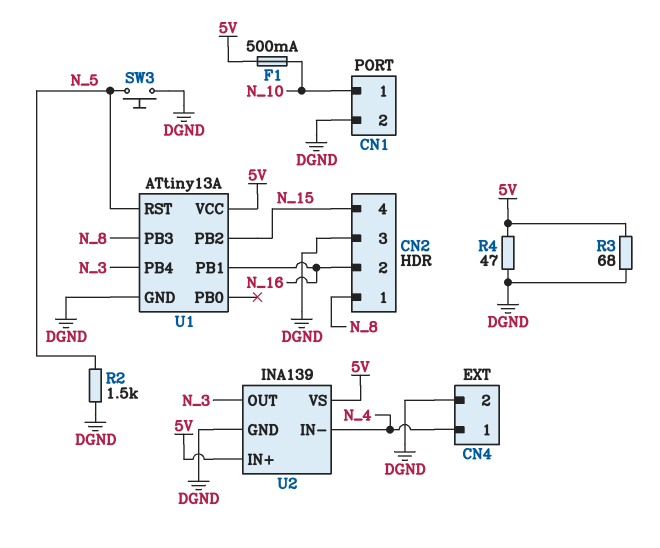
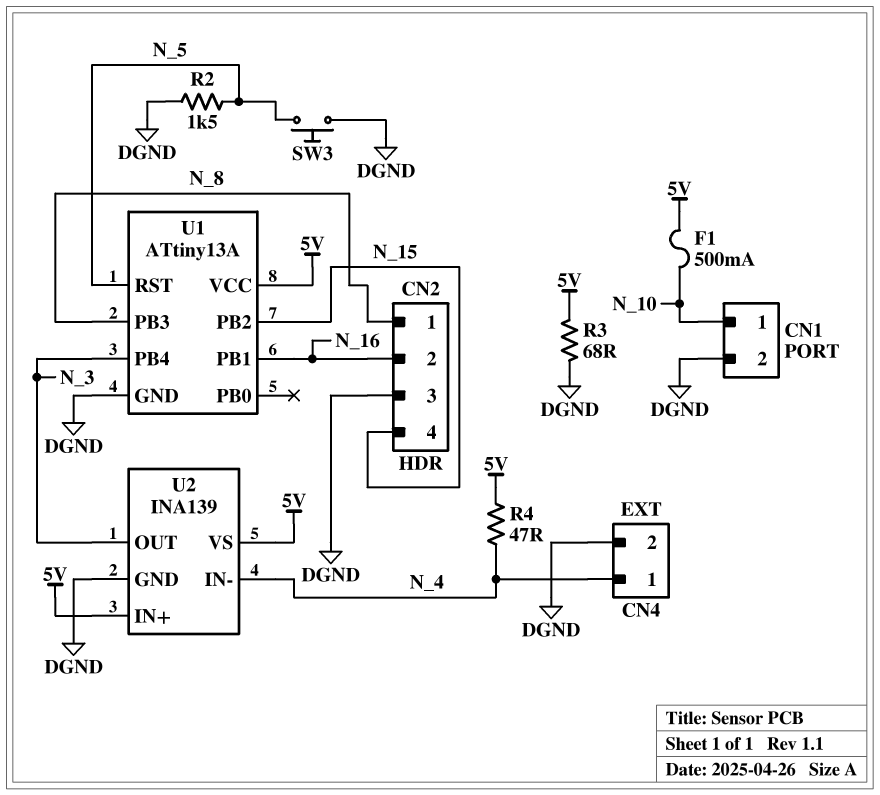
R4: 47 (5V, DGND) -> 47 (5V, N_4)

